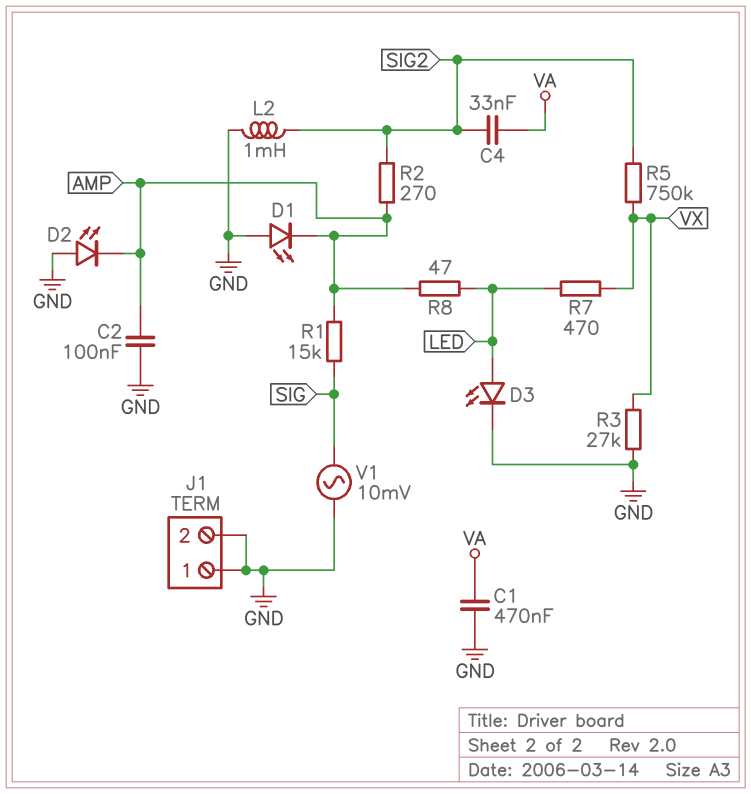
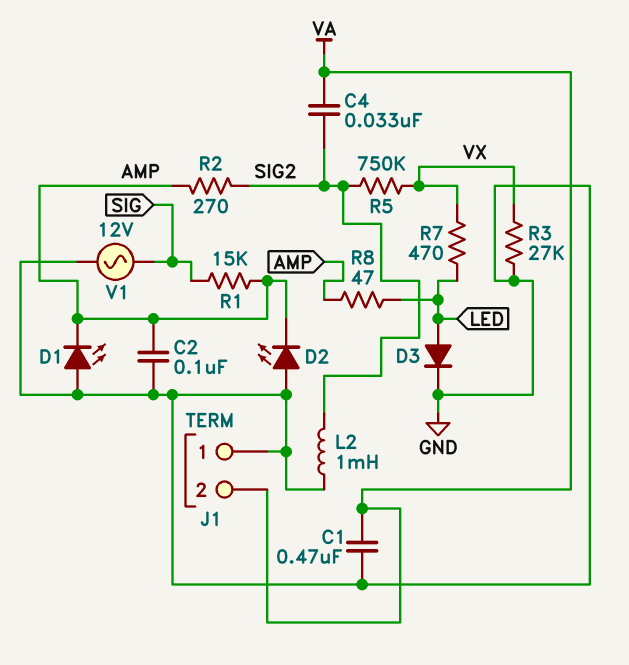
D3: LED (A LED, K GND) -> diode (A LED, K GND)
J1 pin 2: GND -> VA
V1: AC 10mV (GND, SIG) -> AC 12V (GND, SIG)

